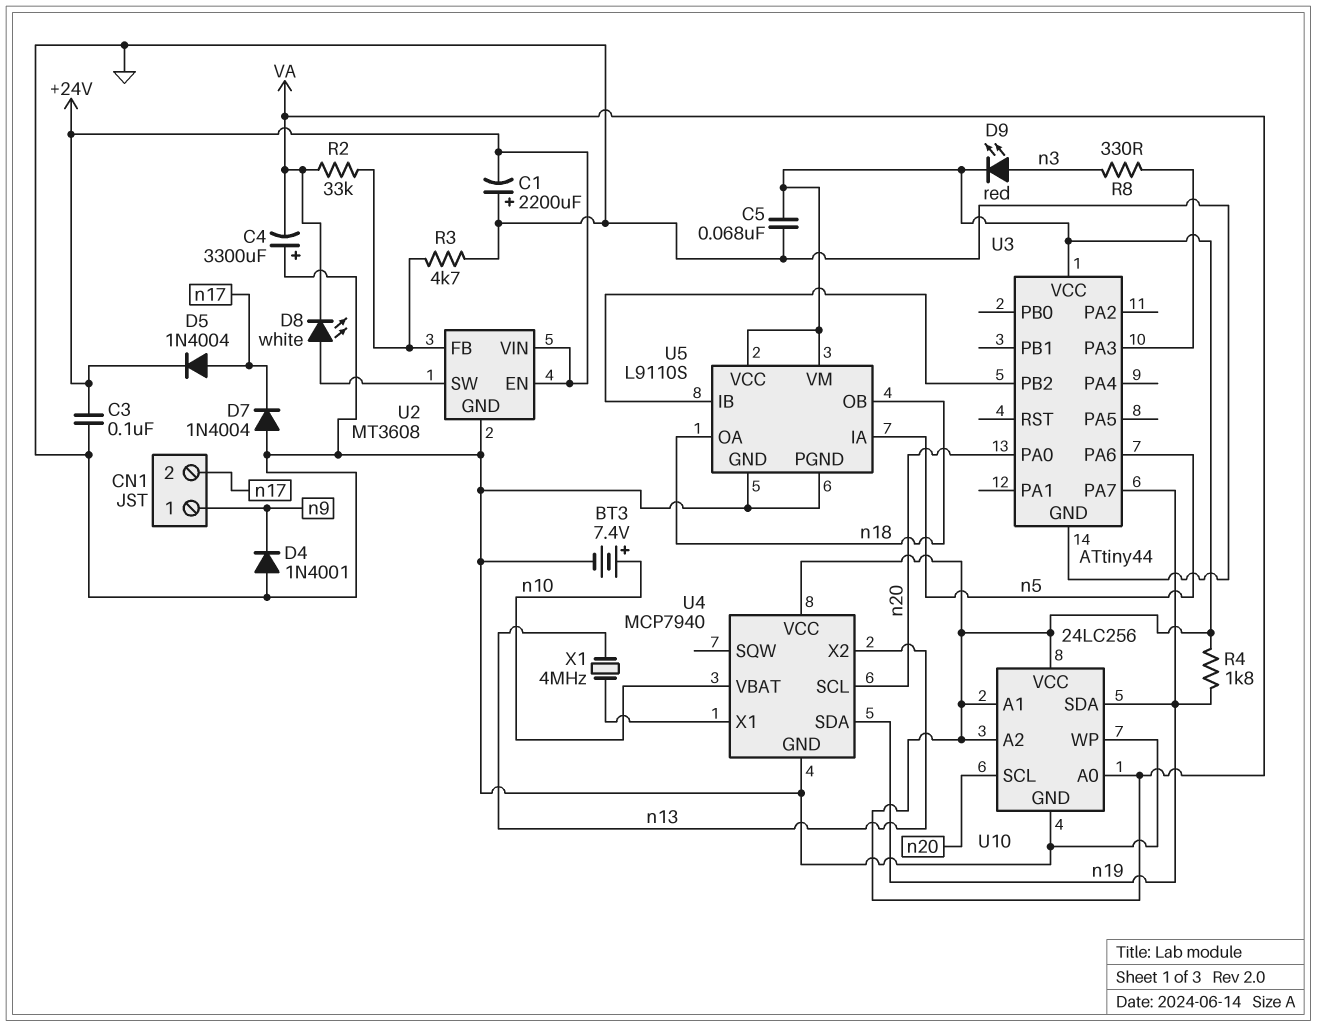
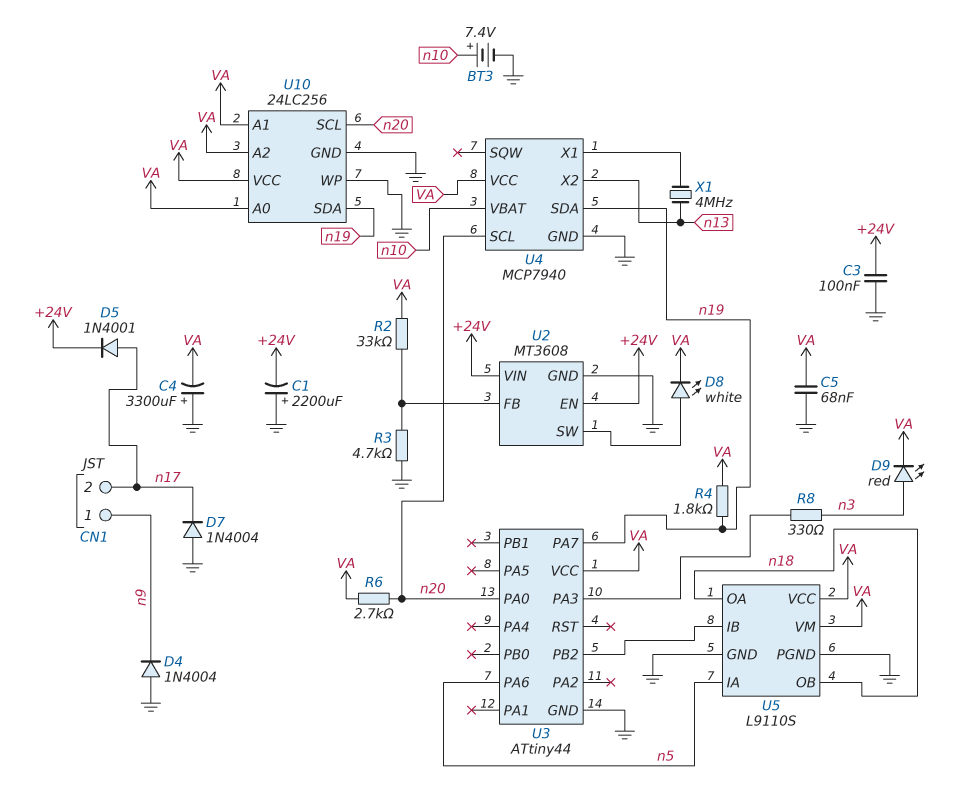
D4: diode 1N4001 (A GND, K n9) -> diode 1N4004 (A GND, K n9)
D5: diode 1N4004 (A n17, K +24V) -> diode 1N4001 (A n17, K +24V)
R6: none -> 2.7k (VA, n20)

